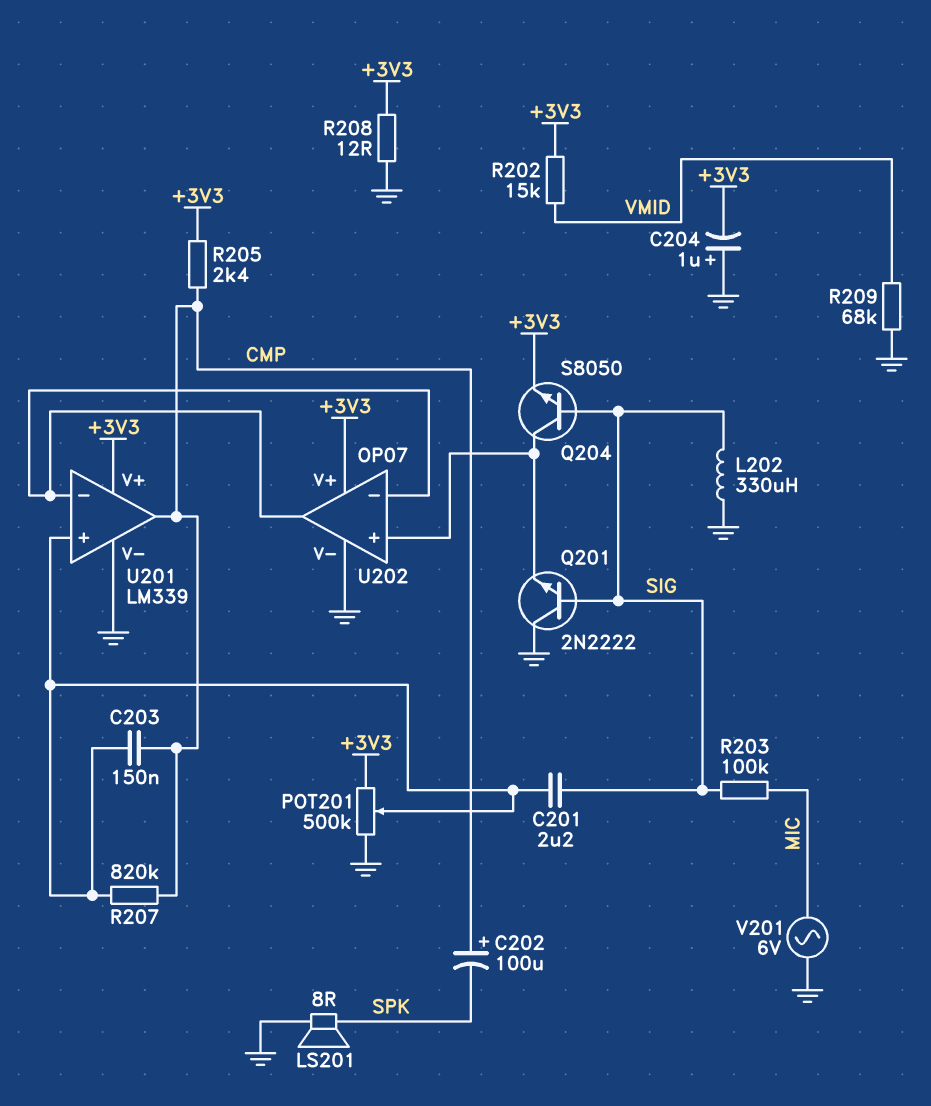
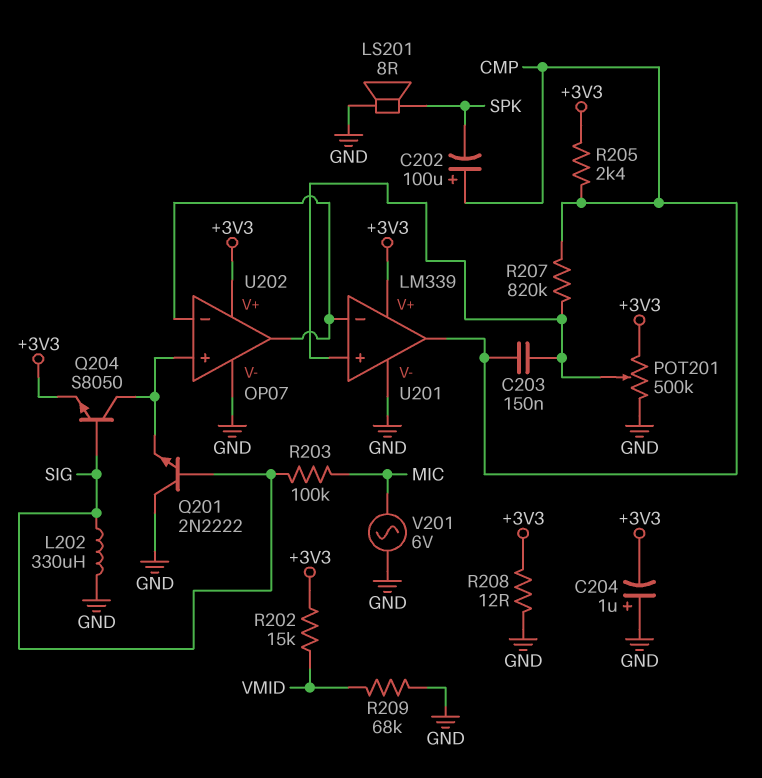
C201: 2.2uF (SIG, U201/in+) -> none

